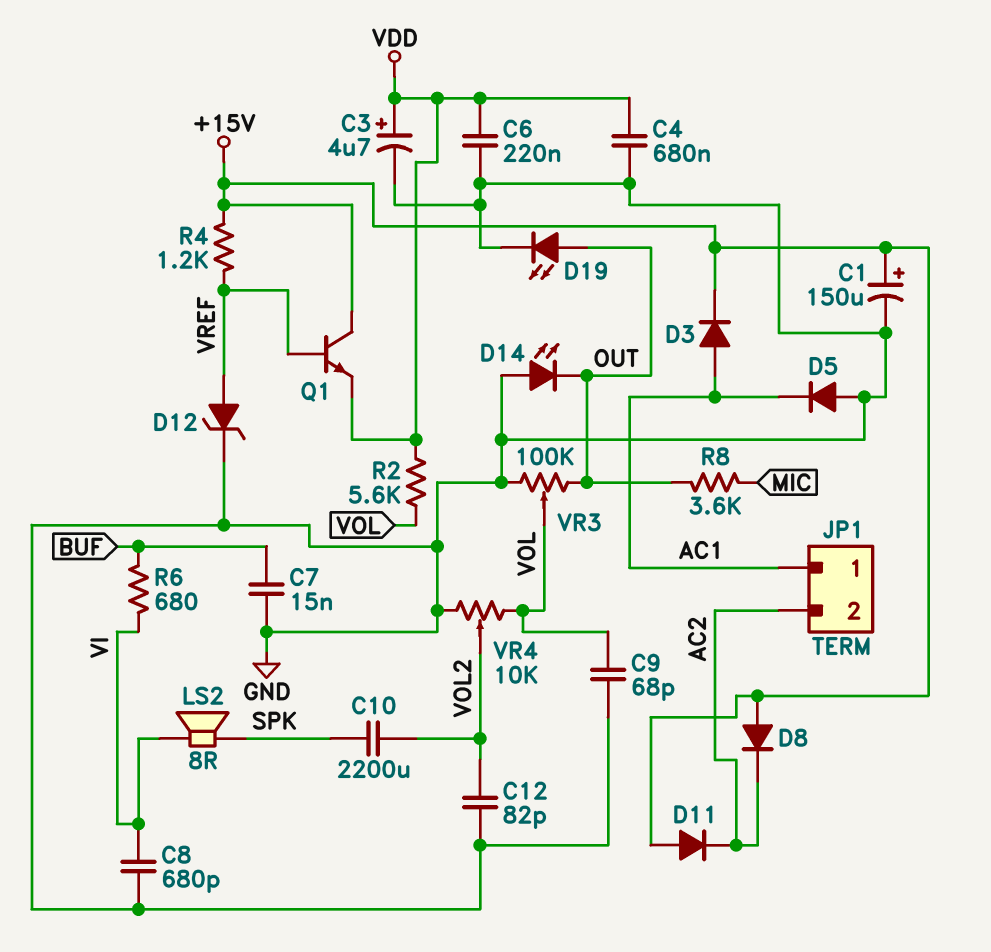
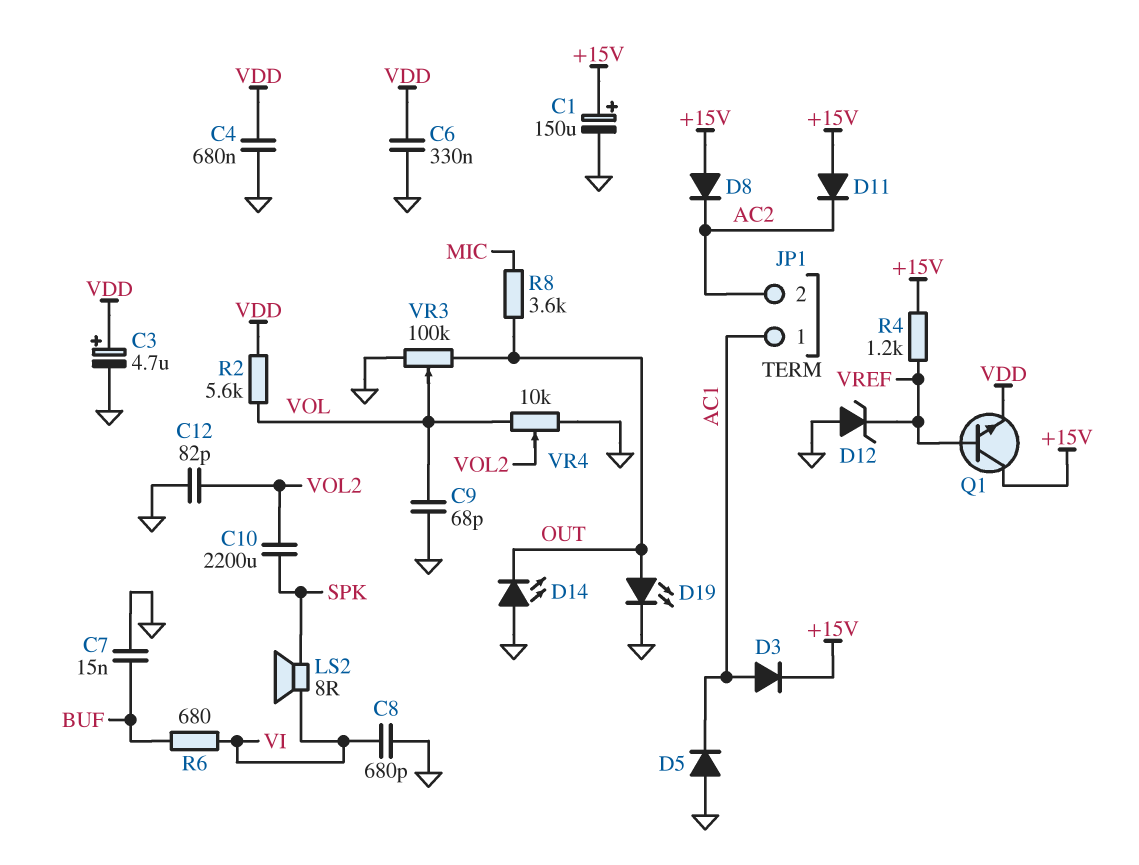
C6: 220nF (GND, VDD) -> 330nF (GND, VDD)
D12: zener (A VREF, K GND) -> zener (A GND, K VREF)

